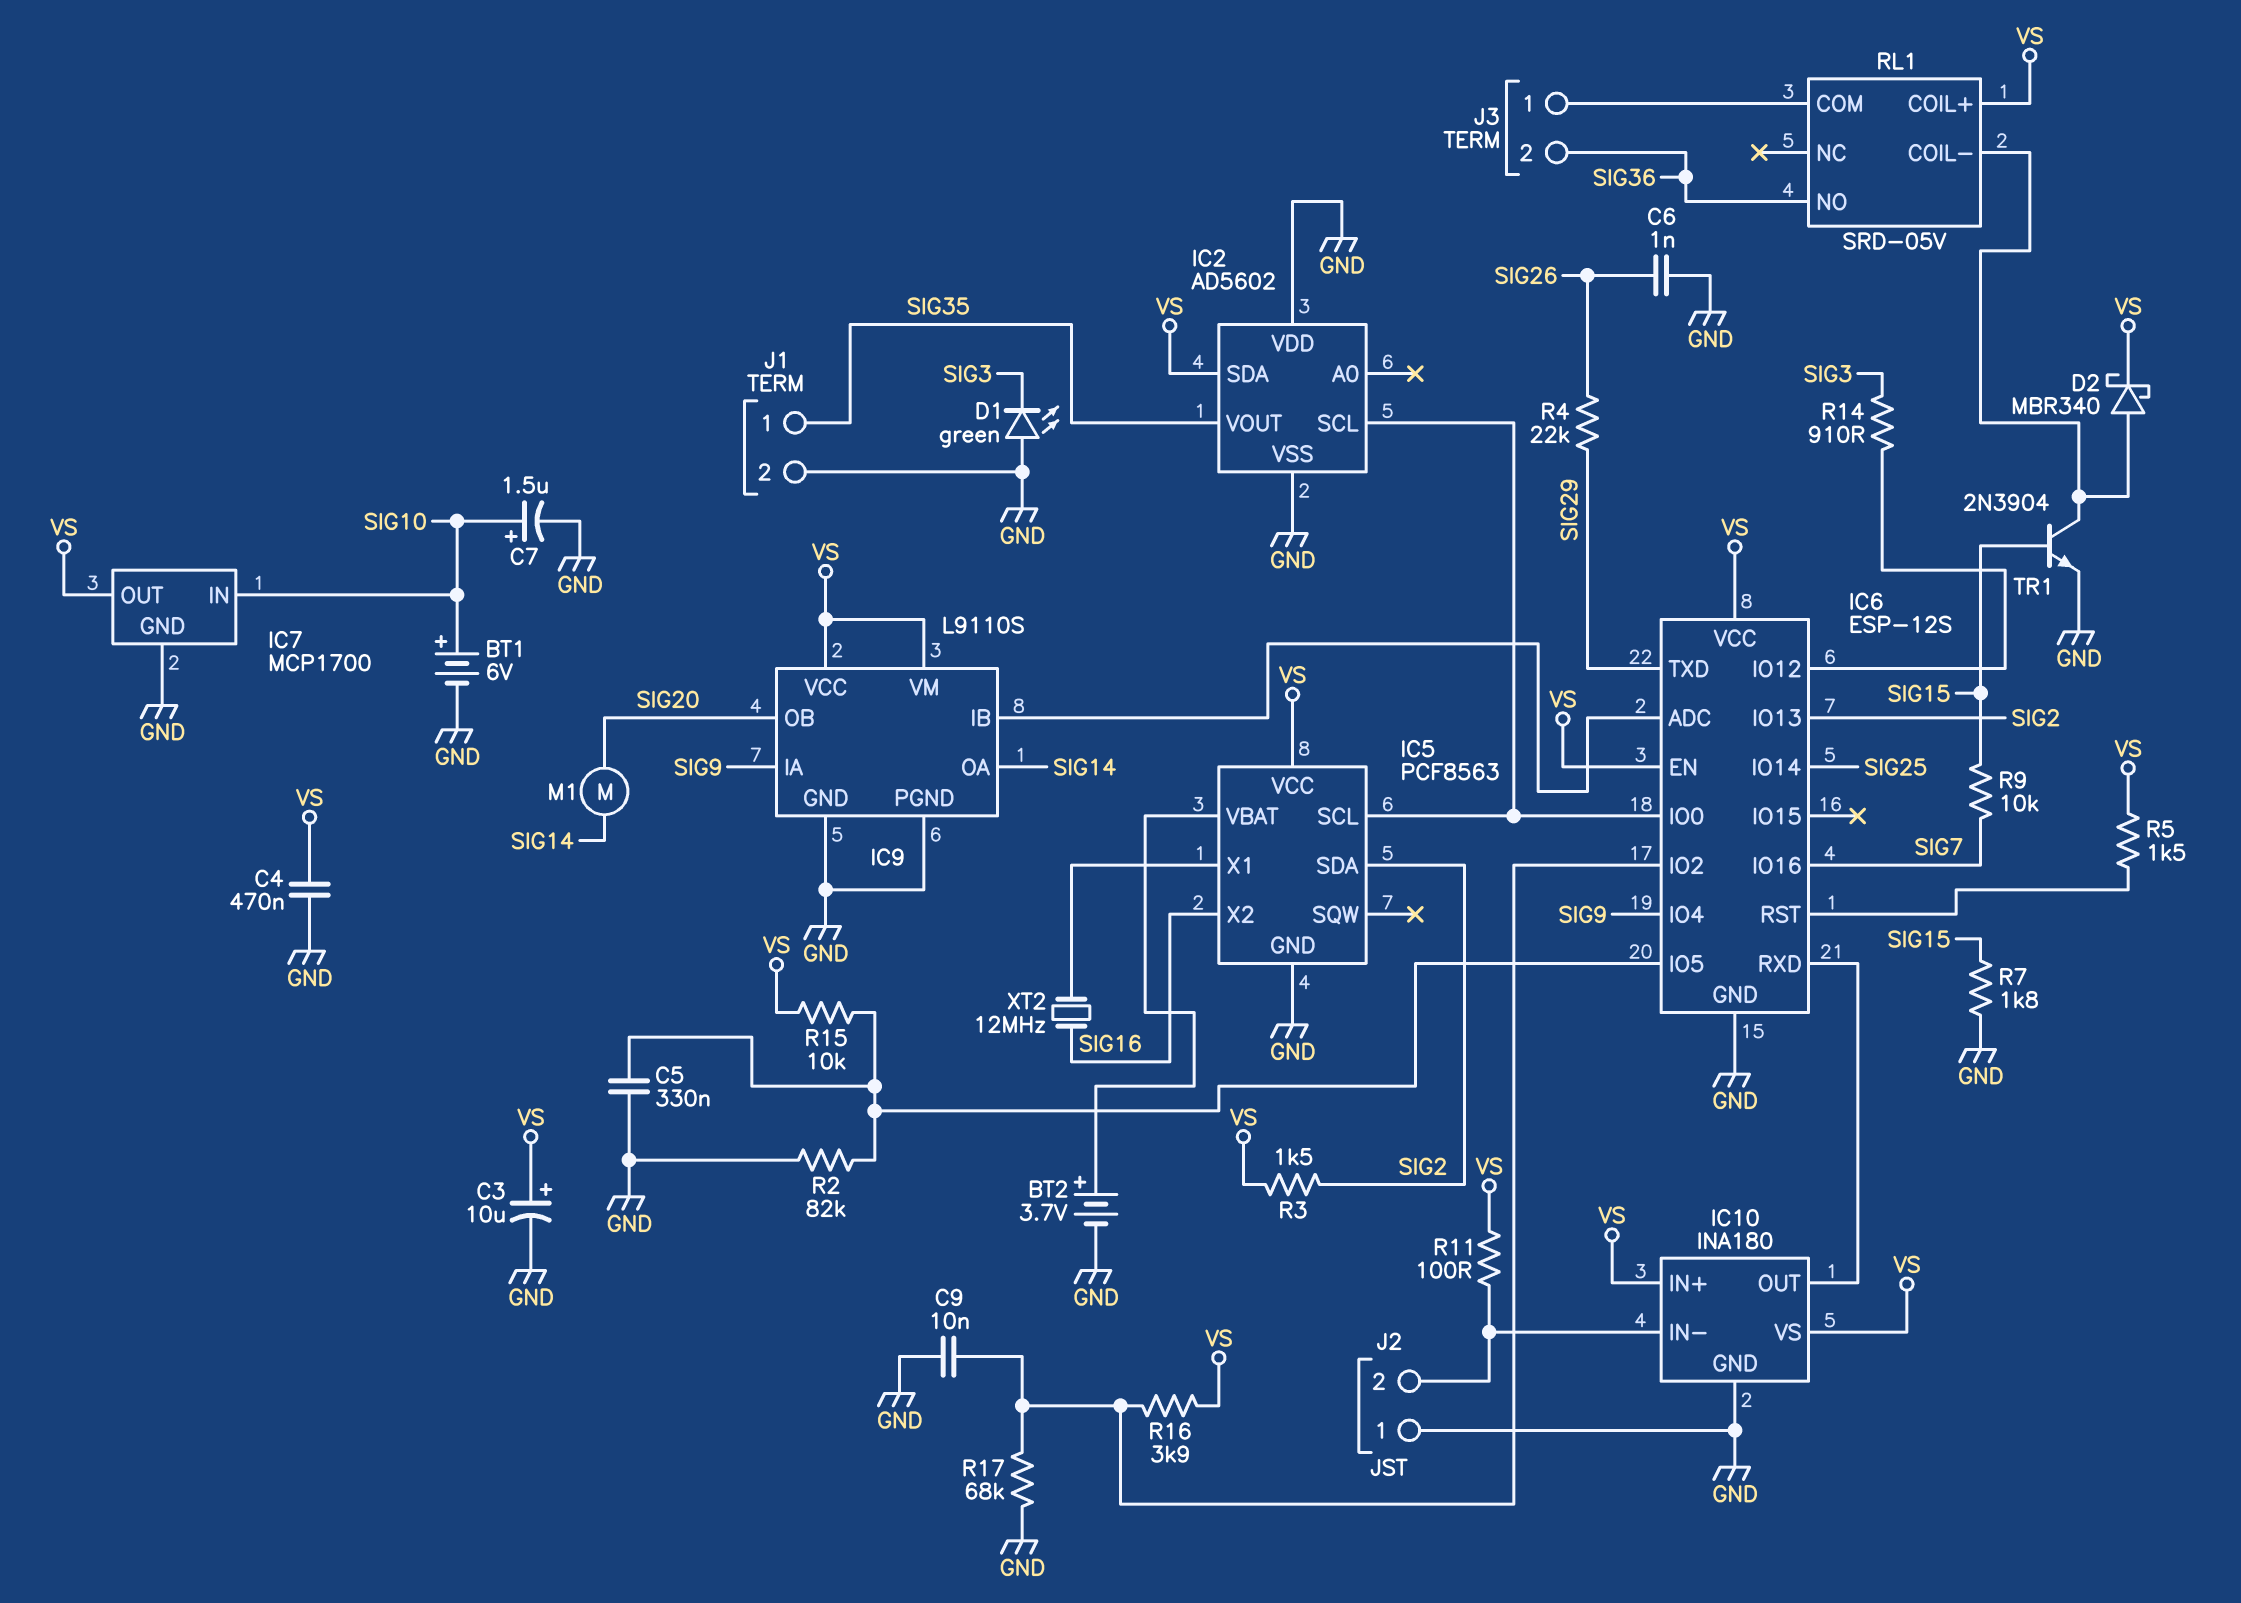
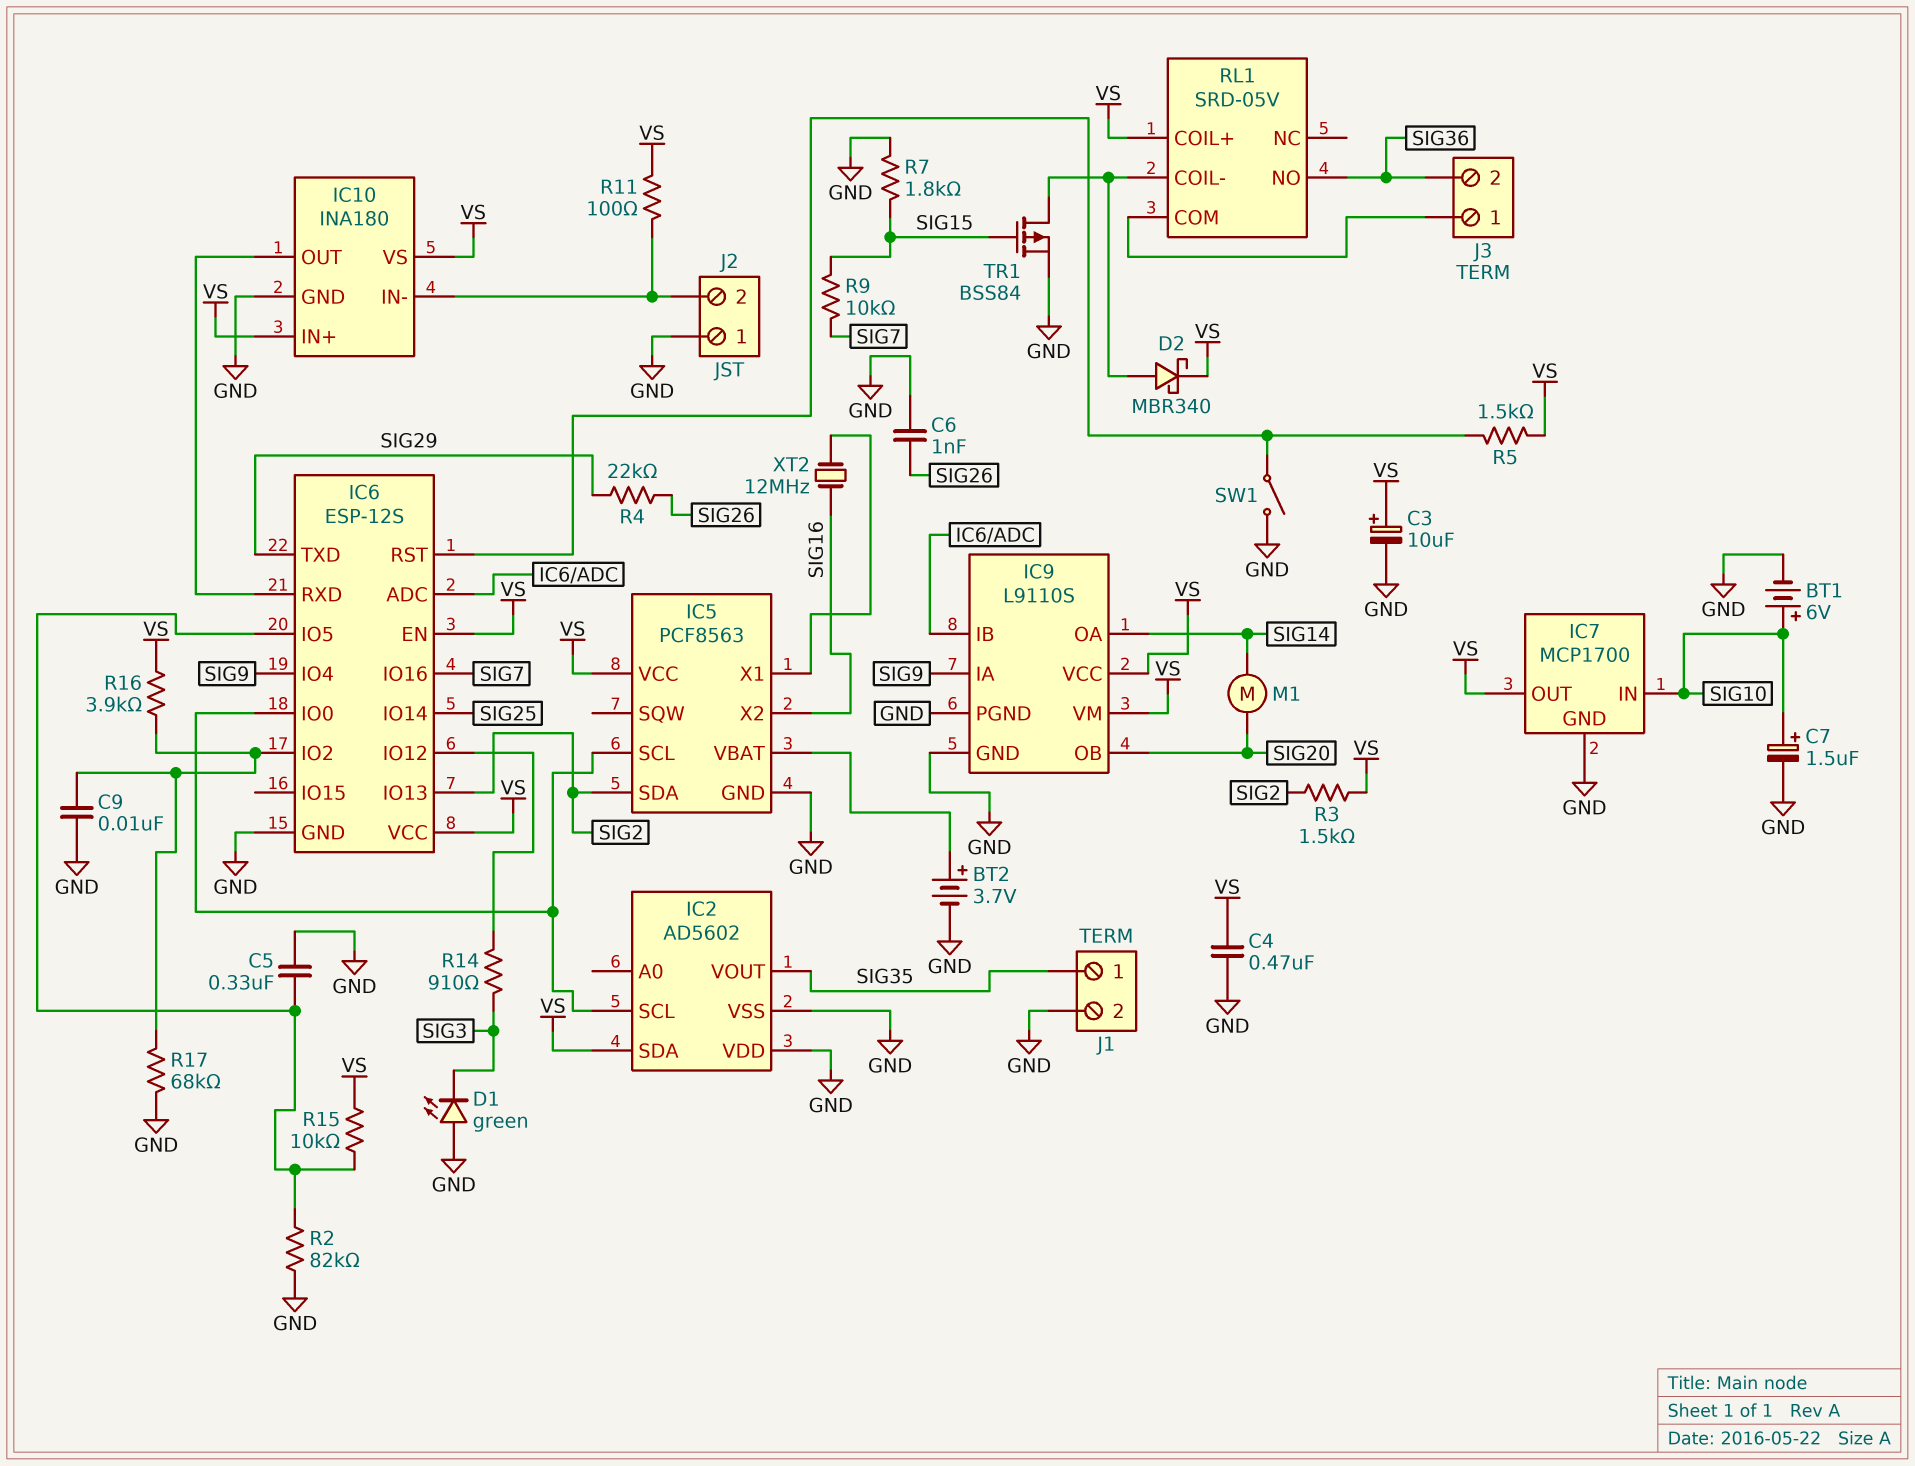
SW1: none -> switch (GND, IC6/RST)
TR1: NPN 2N3904 (B SIG15, C RL1/COIL-, E GND) -> PMOS BSS84 (G SIG15, D RL1/COIL-, S GND)

